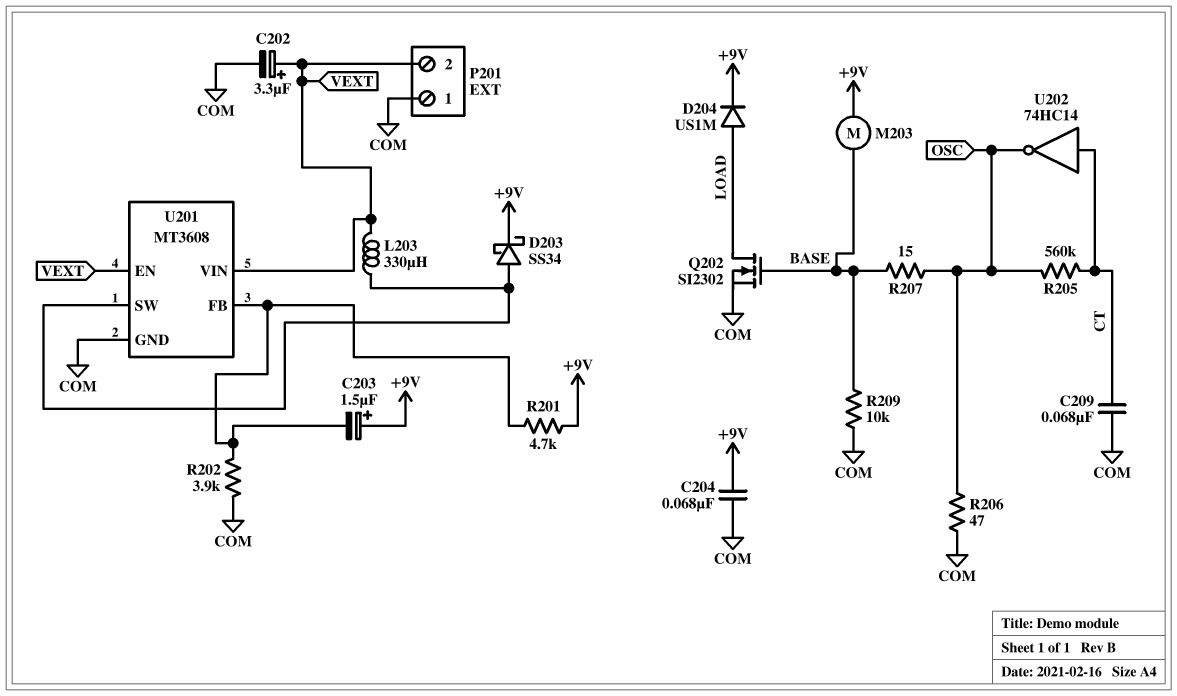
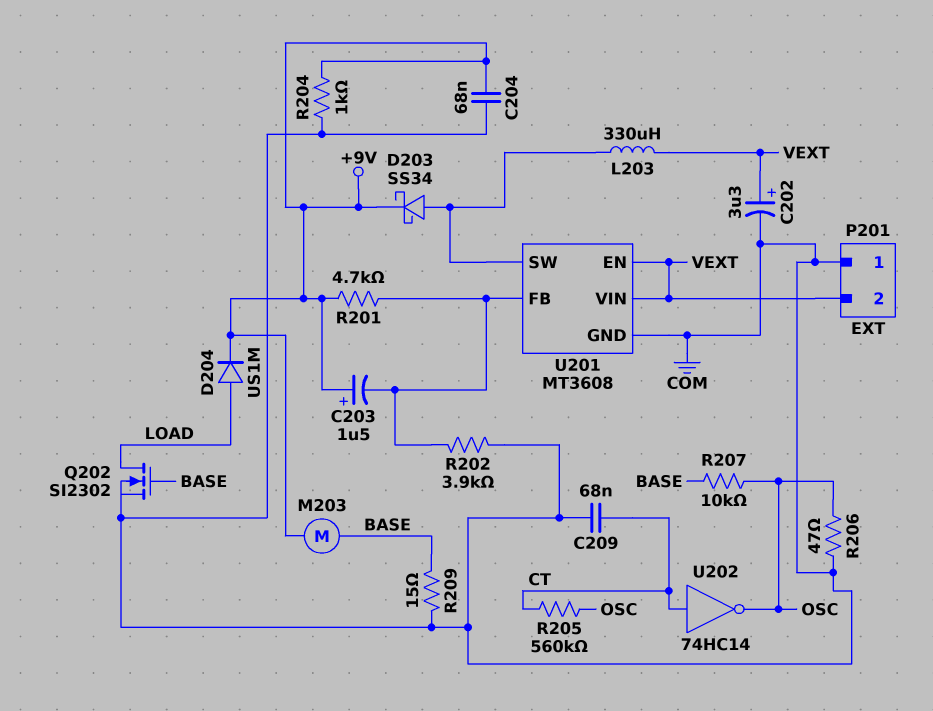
R204: none -> 1k (+9V, COM)
R207: 15 (BASE, OSC) -> 10k (BASE, OSC)
R209: 10k (BASE, COM) -> 15 (BASE, COM)

